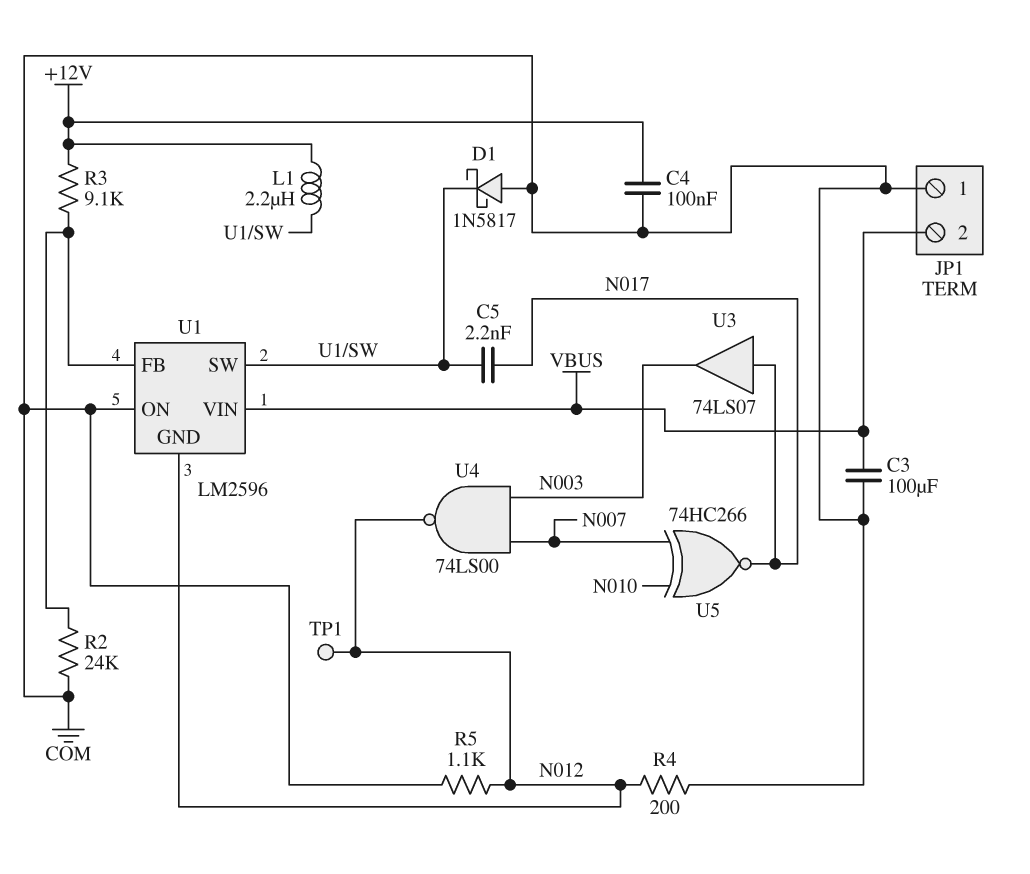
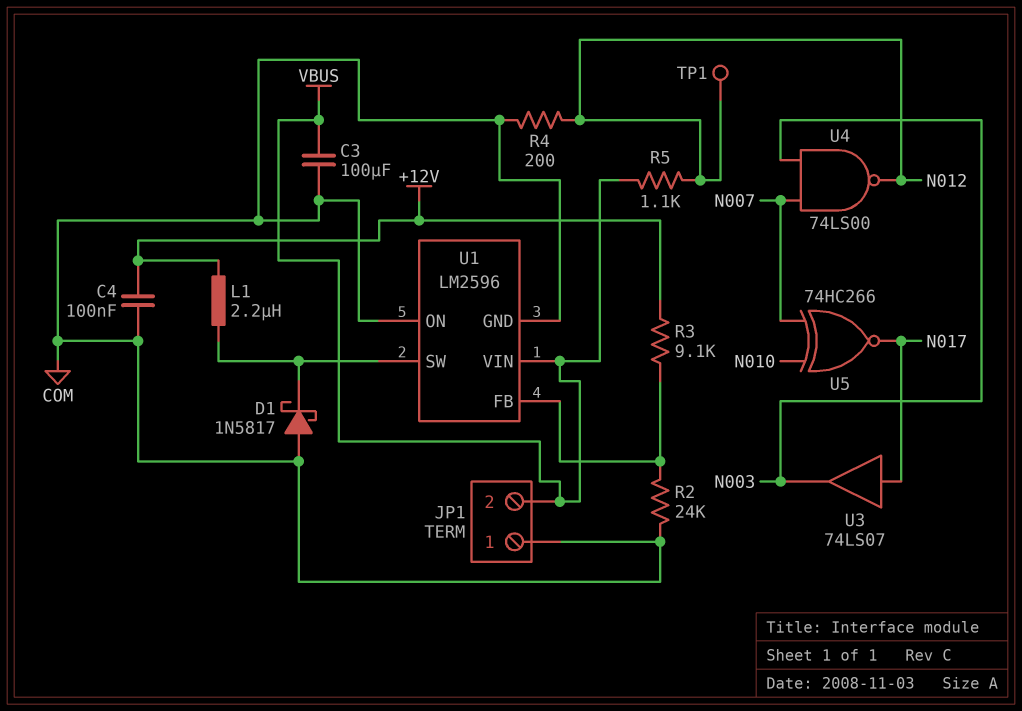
C5: 2.2nF (N017, U1/SW) -> none
R5: 1.1k (COM, N012) -> 1.1k (N012, VBUS)
U1 pin GND: N012 -> COM

